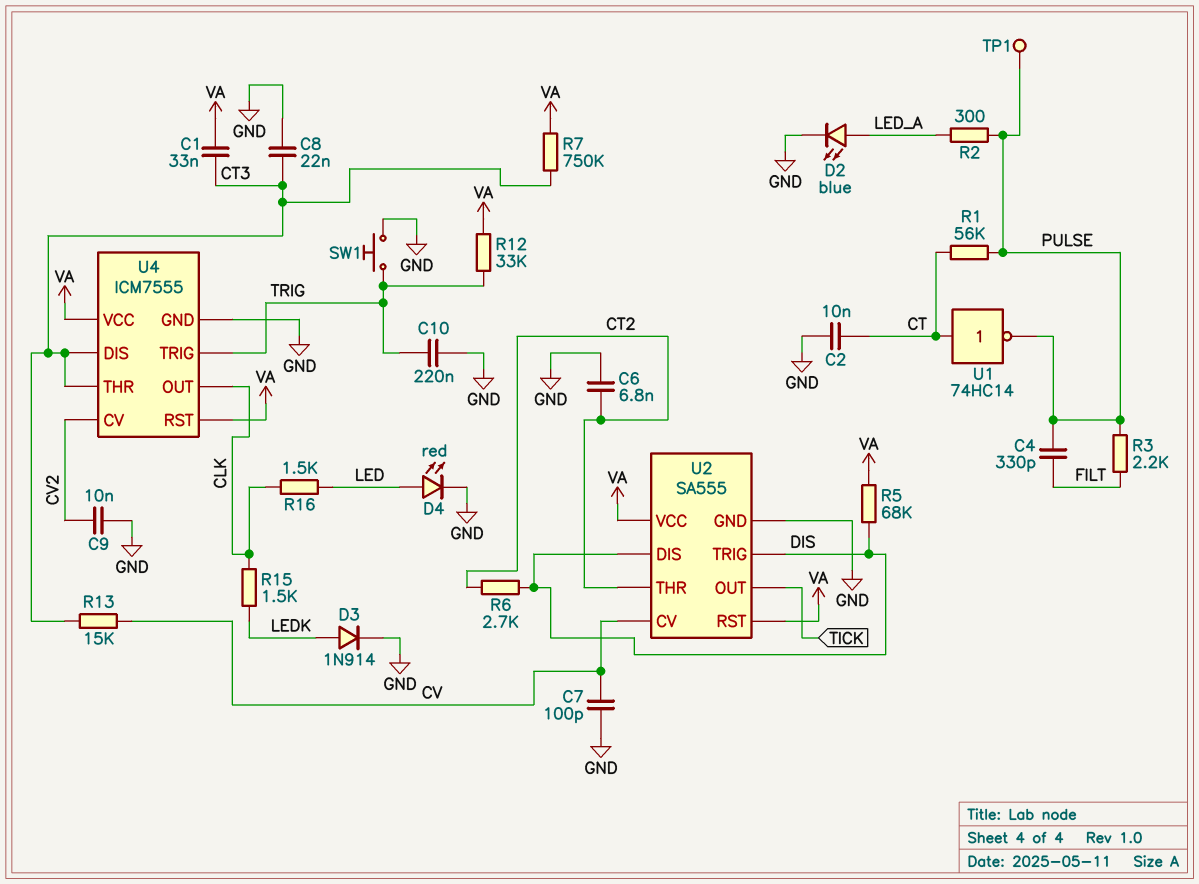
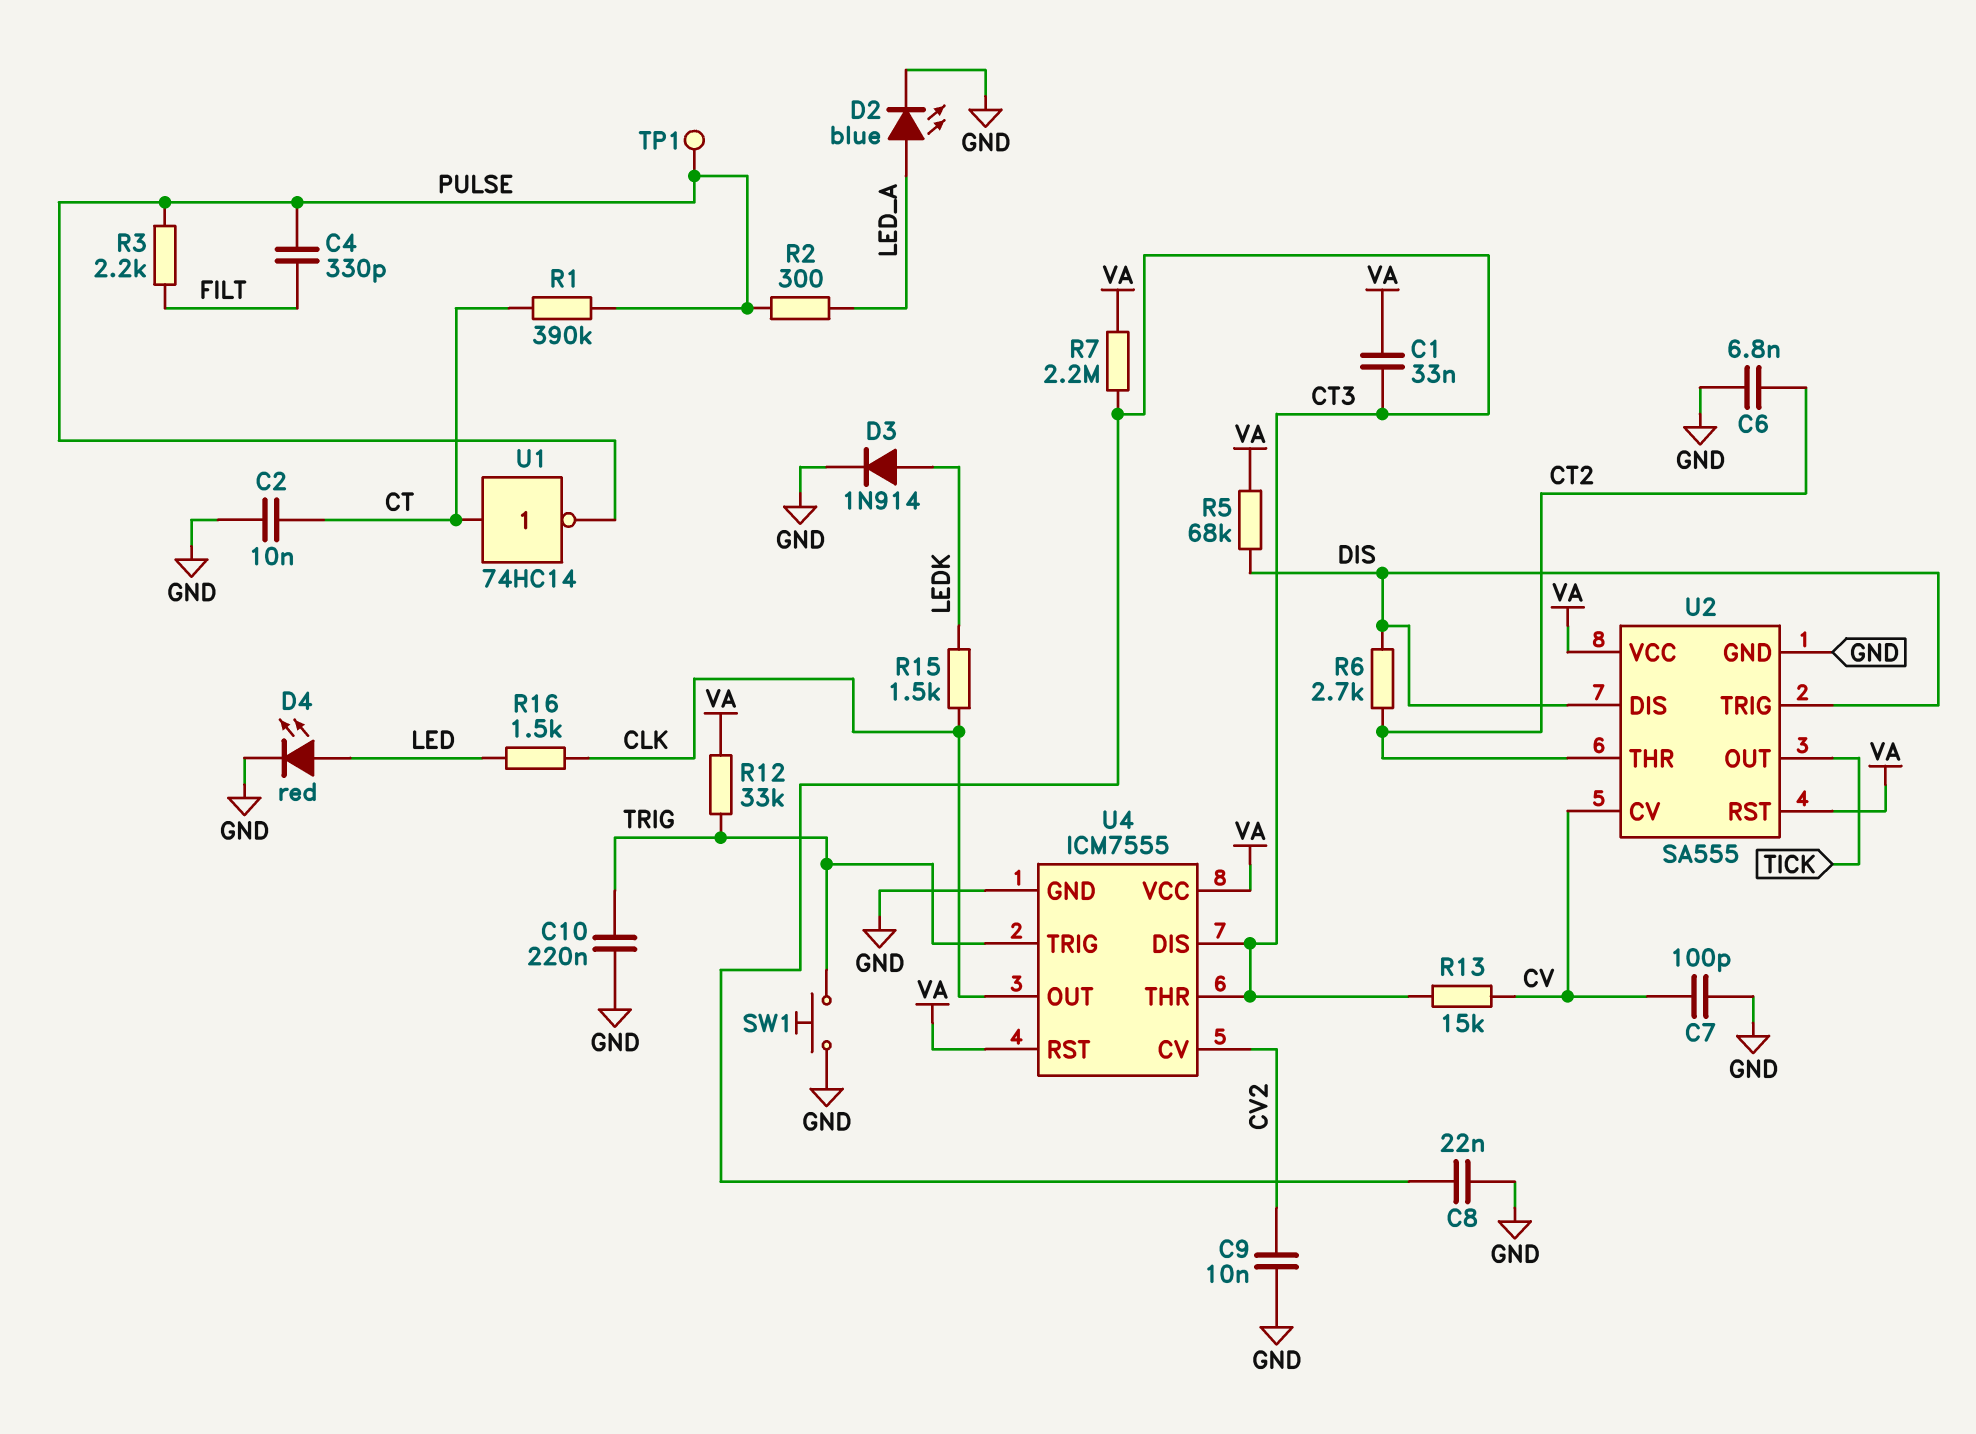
R1: 56k (CT, PULSE) -> 390k (CT, PULSE)
R7: 750k (CT3, VA) -> 2.2M (CT3, VA)

